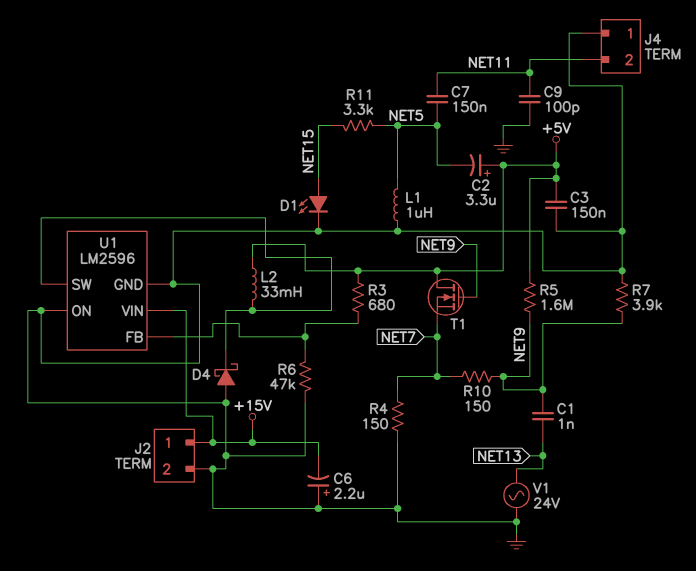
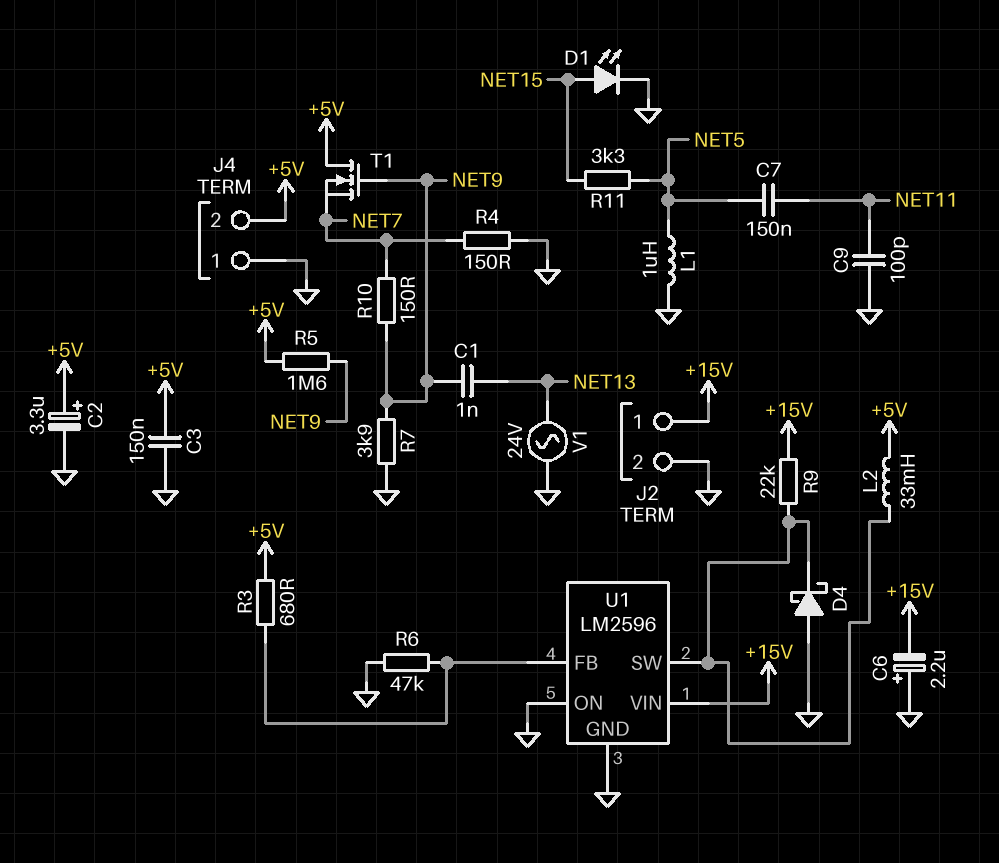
C2: 3.3uF (plus +5V, minus NET5) -> 3.3uF (plus +5V, minus GND)
J4 pin 2: NET11 -> +5V
R9: none -> 22k (+15V, U1/SW)

